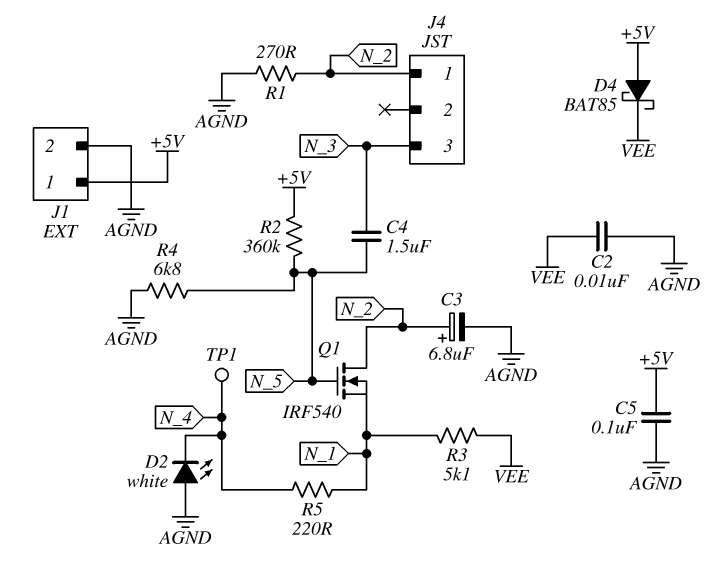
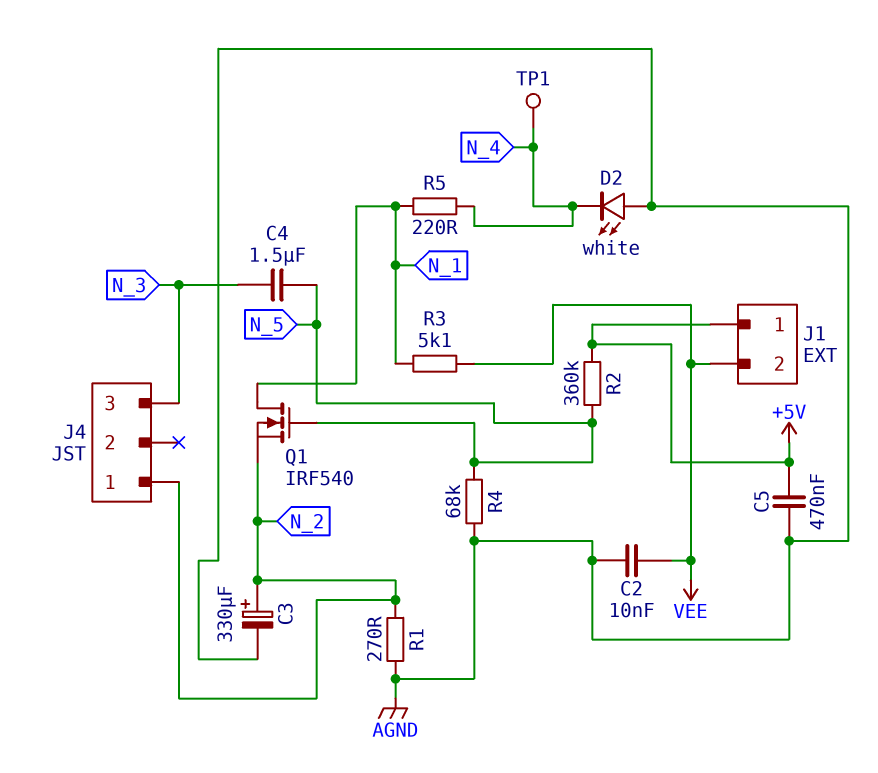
C3: 6.8uF (plus N_2, minus AGND) -> 330uF (plus N_2, minus AGND)
C5: 100nF (+5V, AGND) -> 470nF (+5V, AGND)
D4: schottky BAT85 (A +5V, K VEE) -> none
J1 pin 2: AGND -> VEE
Q1: NMOS IRF540 (G N_5, D N_2, S N_1) -> NMOS IRF540 (G N_5, D N_1, S N_2)
R4: 6.8k (AGND, N_5) -> 68k (AGND, N_5)

